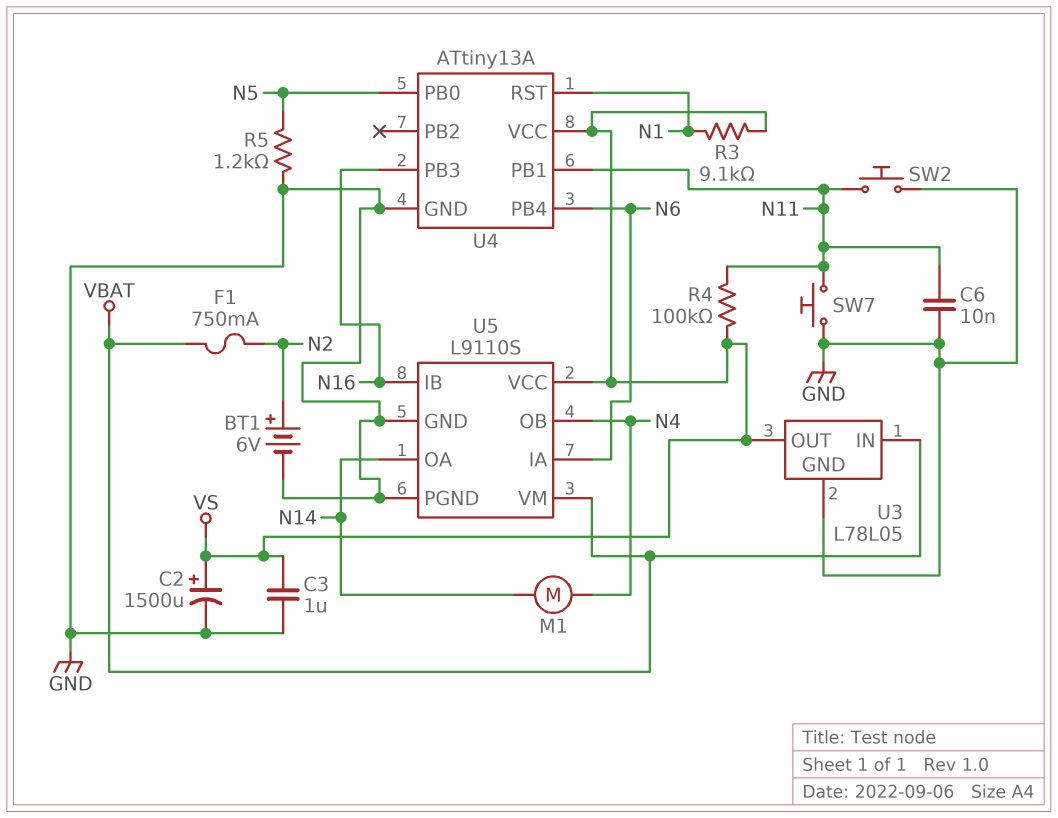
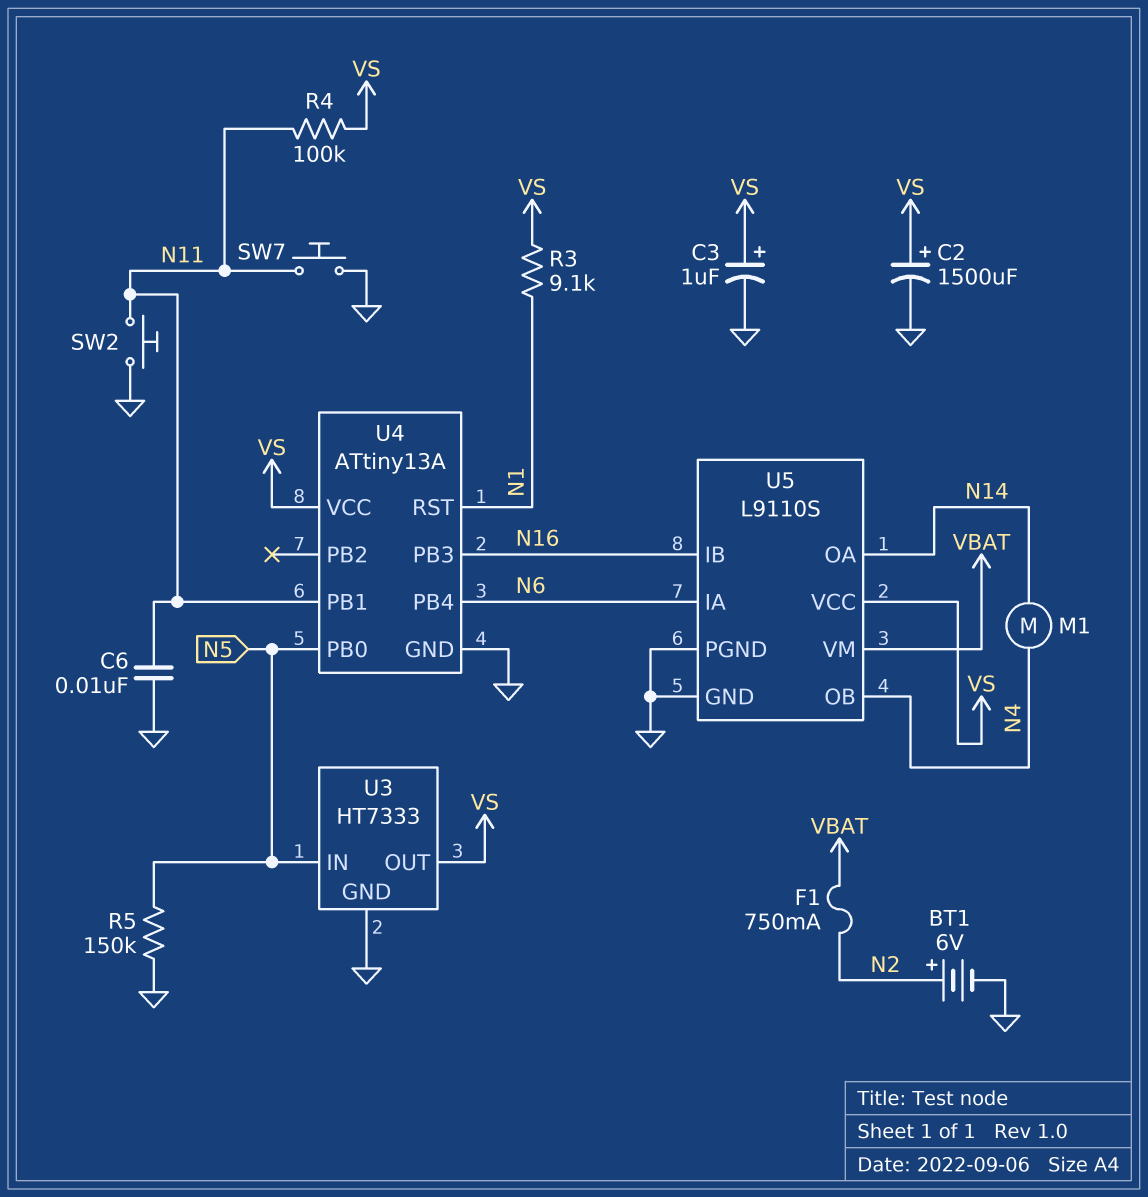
C3: 1uF (GND, VS) -> 1uF (plus VS, minus GND)
R5: 1.2k (GND, N5) -> 150k (GND, N5)
U3: L78L05 -> HT7333
U3 pin IN: VBAT -> N5

